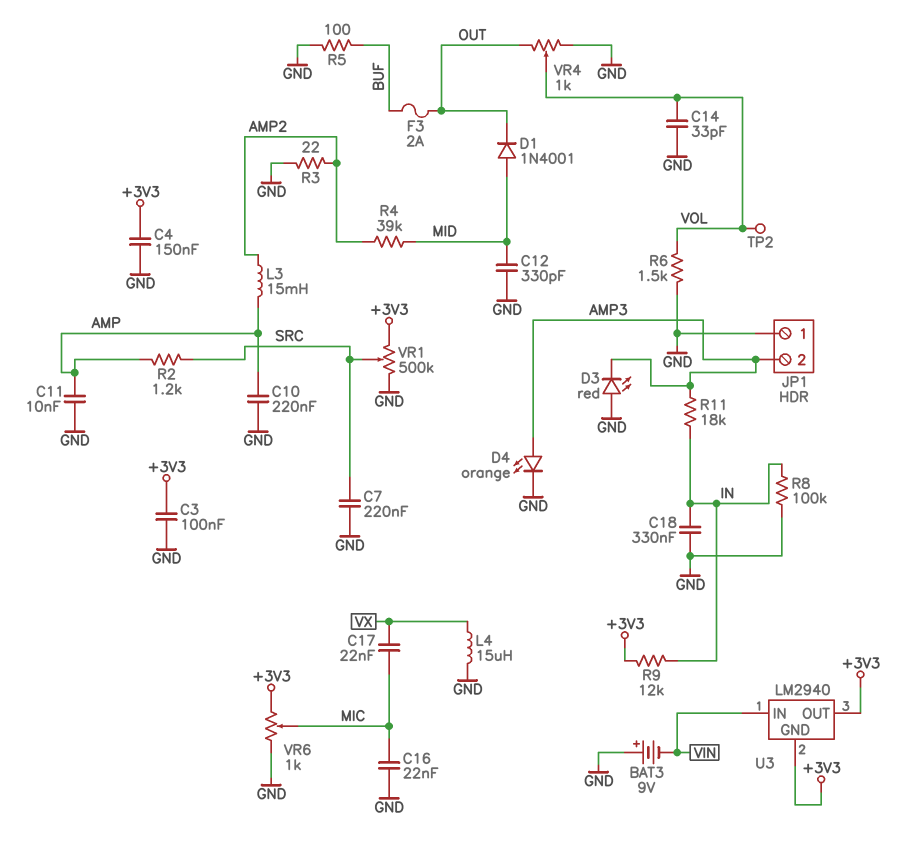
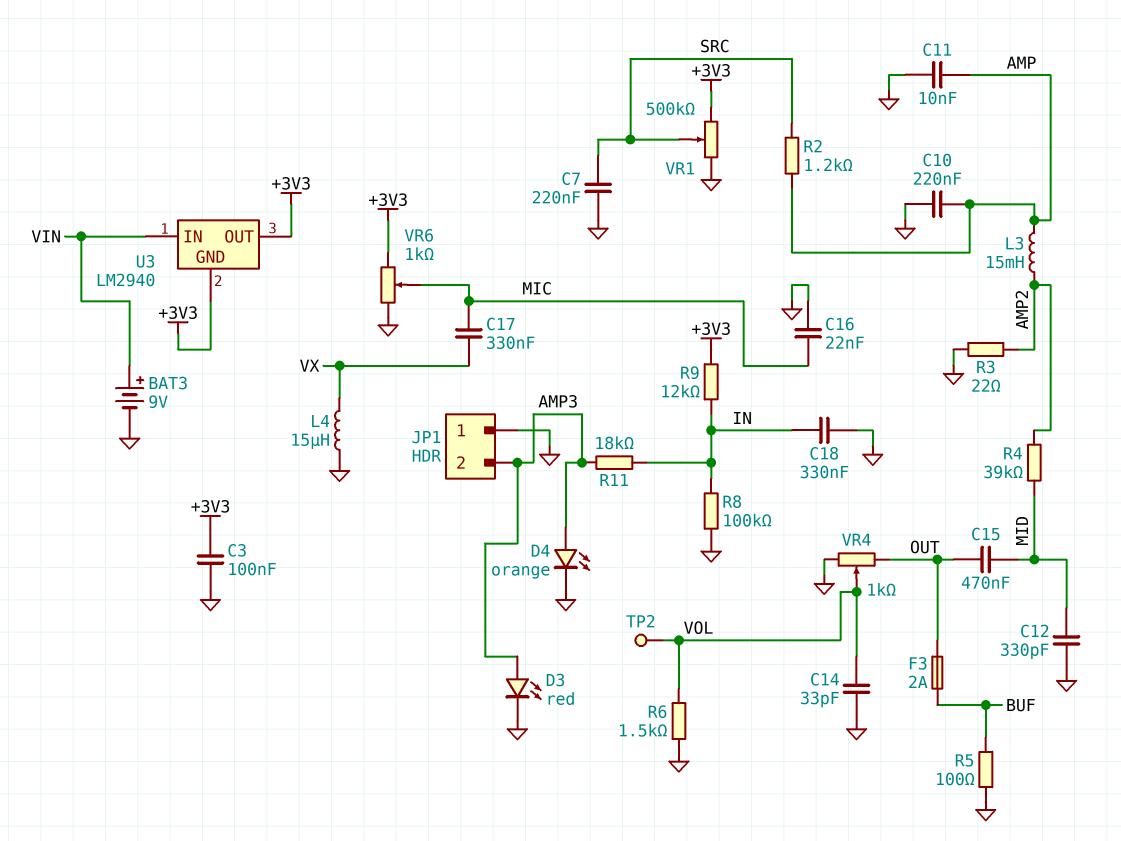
BAT3: 9V (plus GND, minus VIN) -> 9V (plus VIN, minus GND)
C4: 150nF (+3V3, GND) -> none
C15: none -> 470nF (MID, OUT)
C17: 22nF (MIC, VX) -> 330nF (MIC, VX)
D1: diode 1N4001 (A MID, K OUT) -> none
D3: LED red (A GND, K AMP3) -> LED red (A AMP3, K GND)

